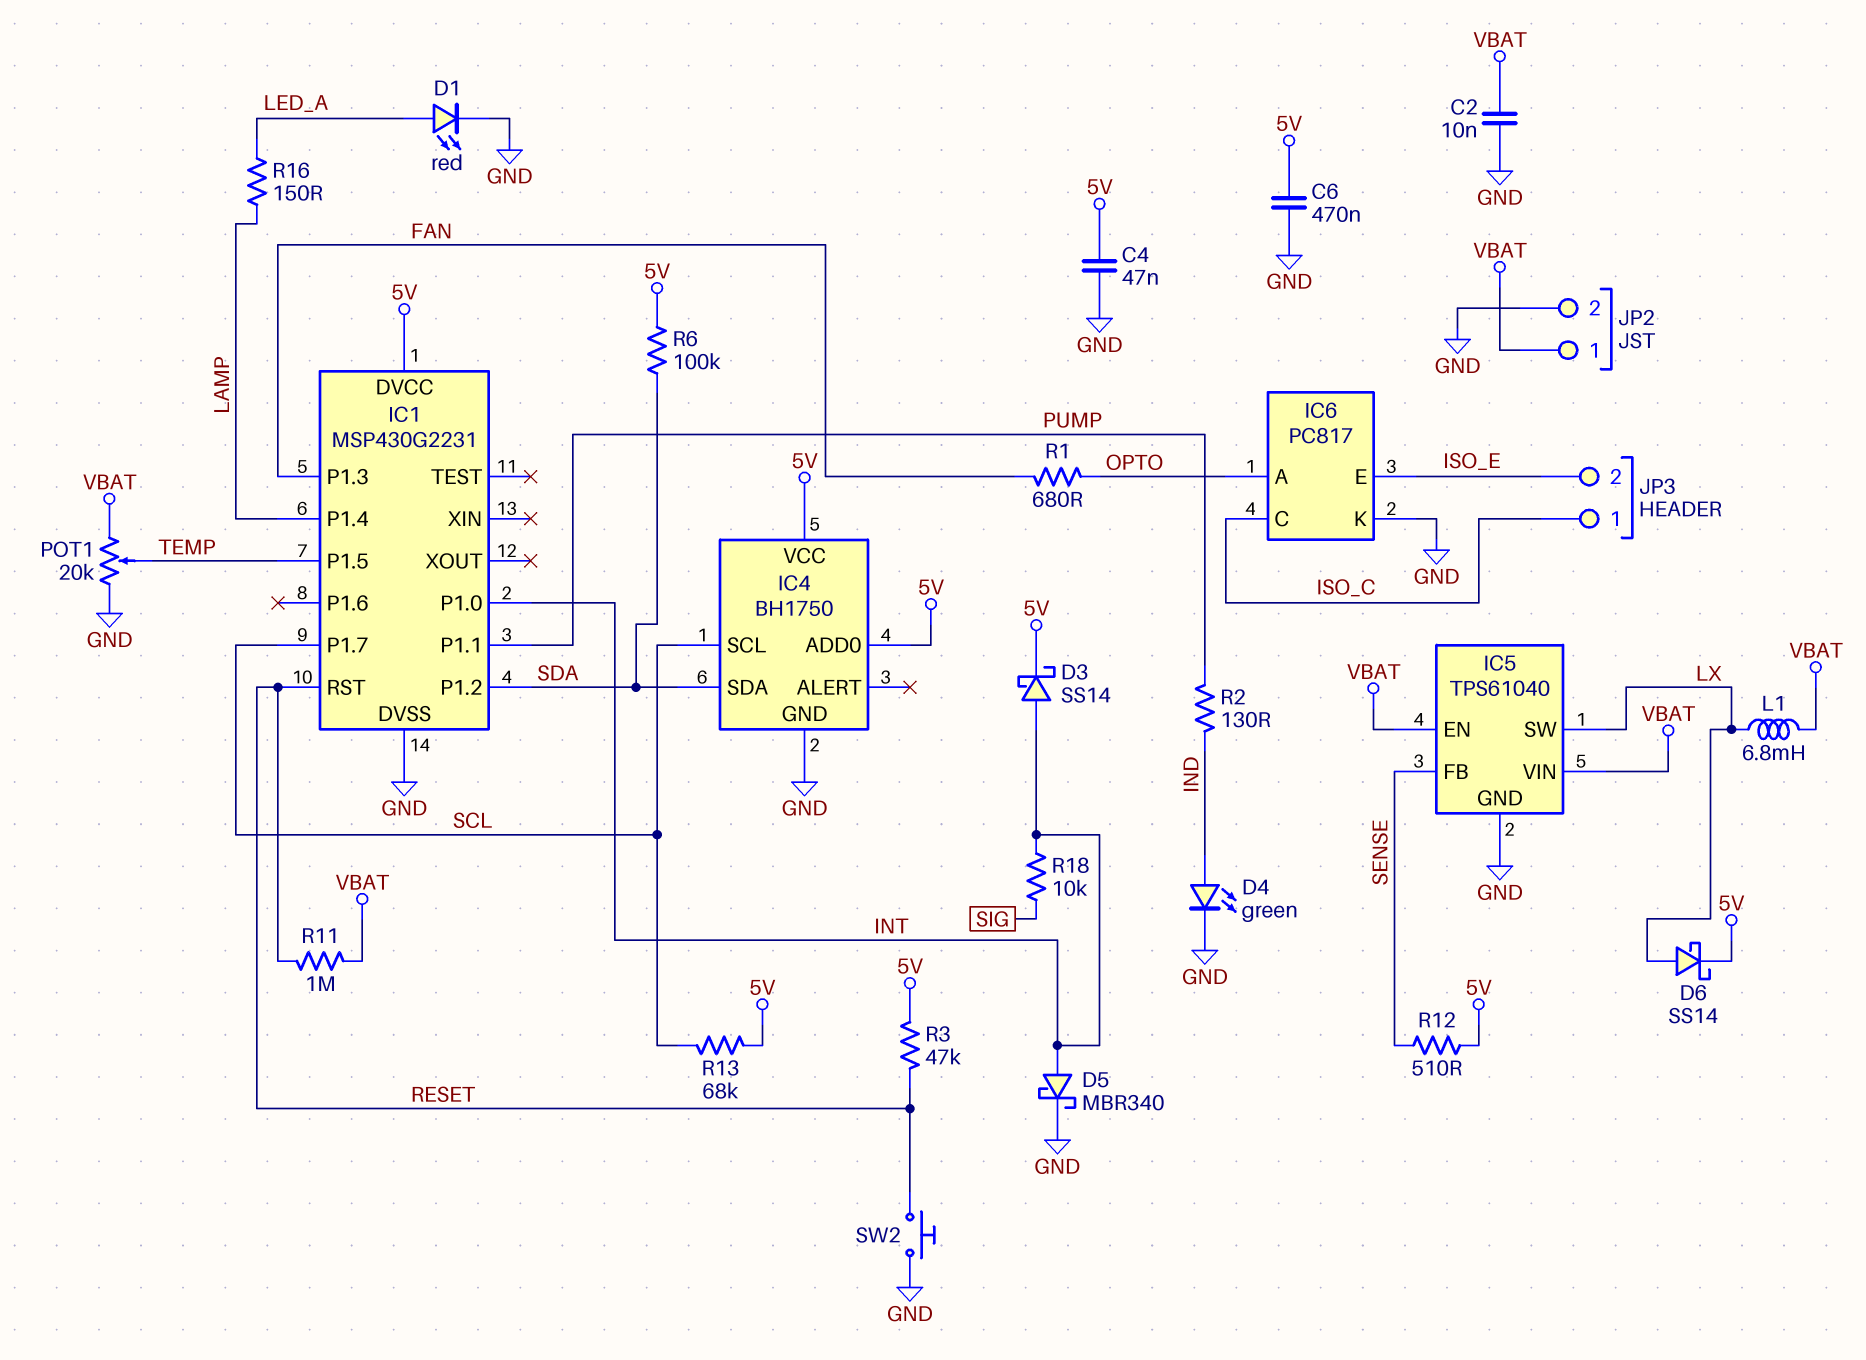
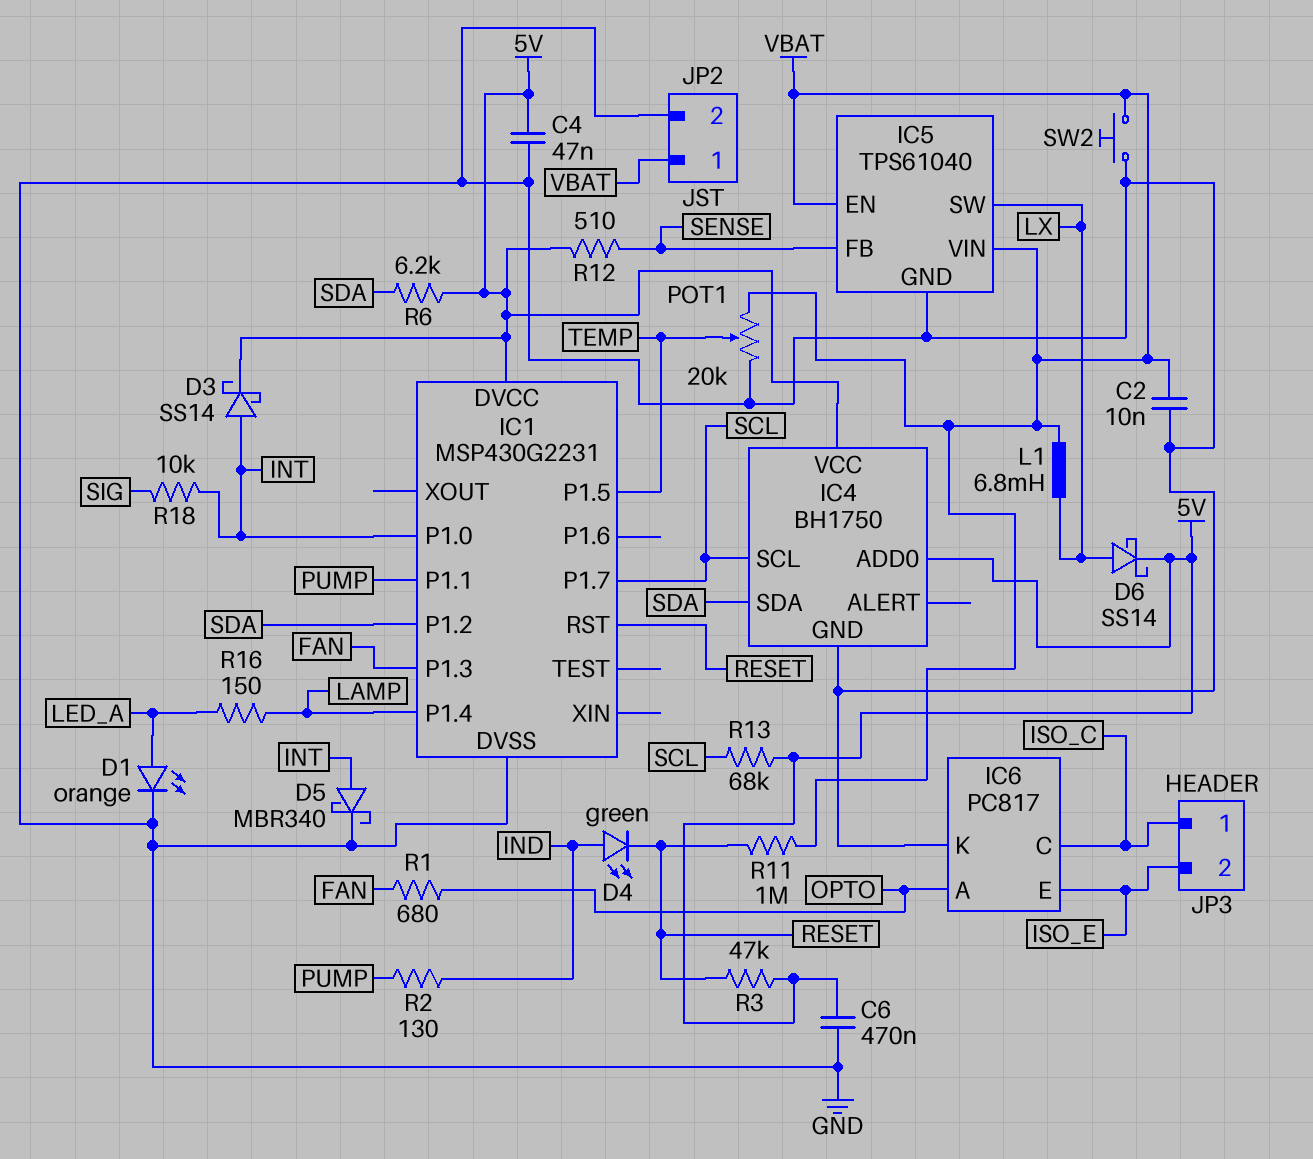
D1: LED red (A LED_A, K GND) -> LED orange (A LED_A, K GND)
D4: LED green (A IND, K GND) -> LED green (A IND, K RESET)
R6: 100k (5V, SDA) -> 6.2k (5V, SDA)
SW2: button (GND, RESET) -> button (GND, VBAT)

